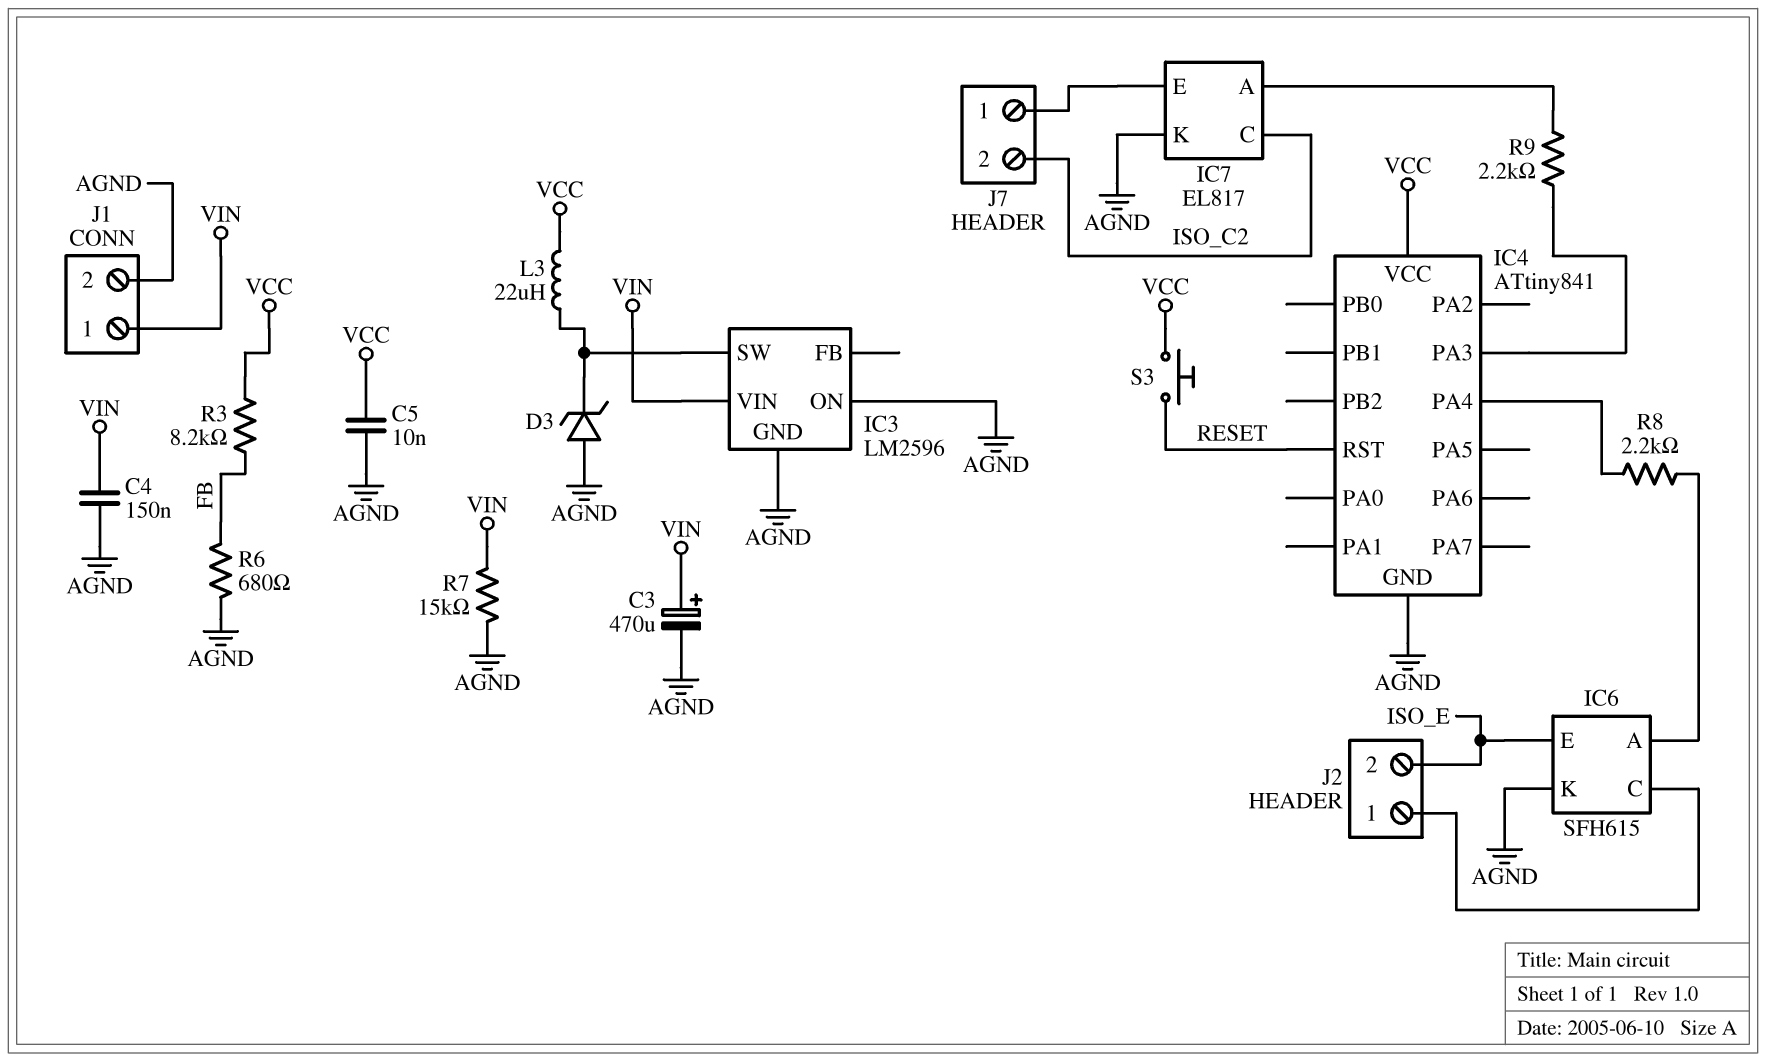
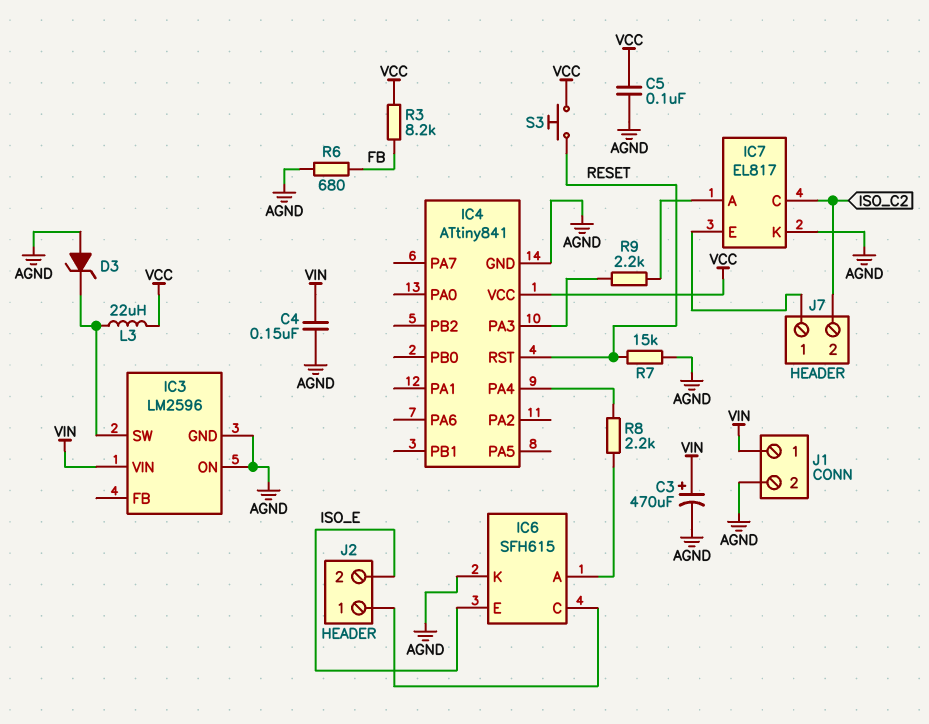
C5: 10nF (AGND, VCC) -> 100nF (AGND, VCC)
R7: 15k (AGND, VIN) -> 15k (AGND, RESET)

